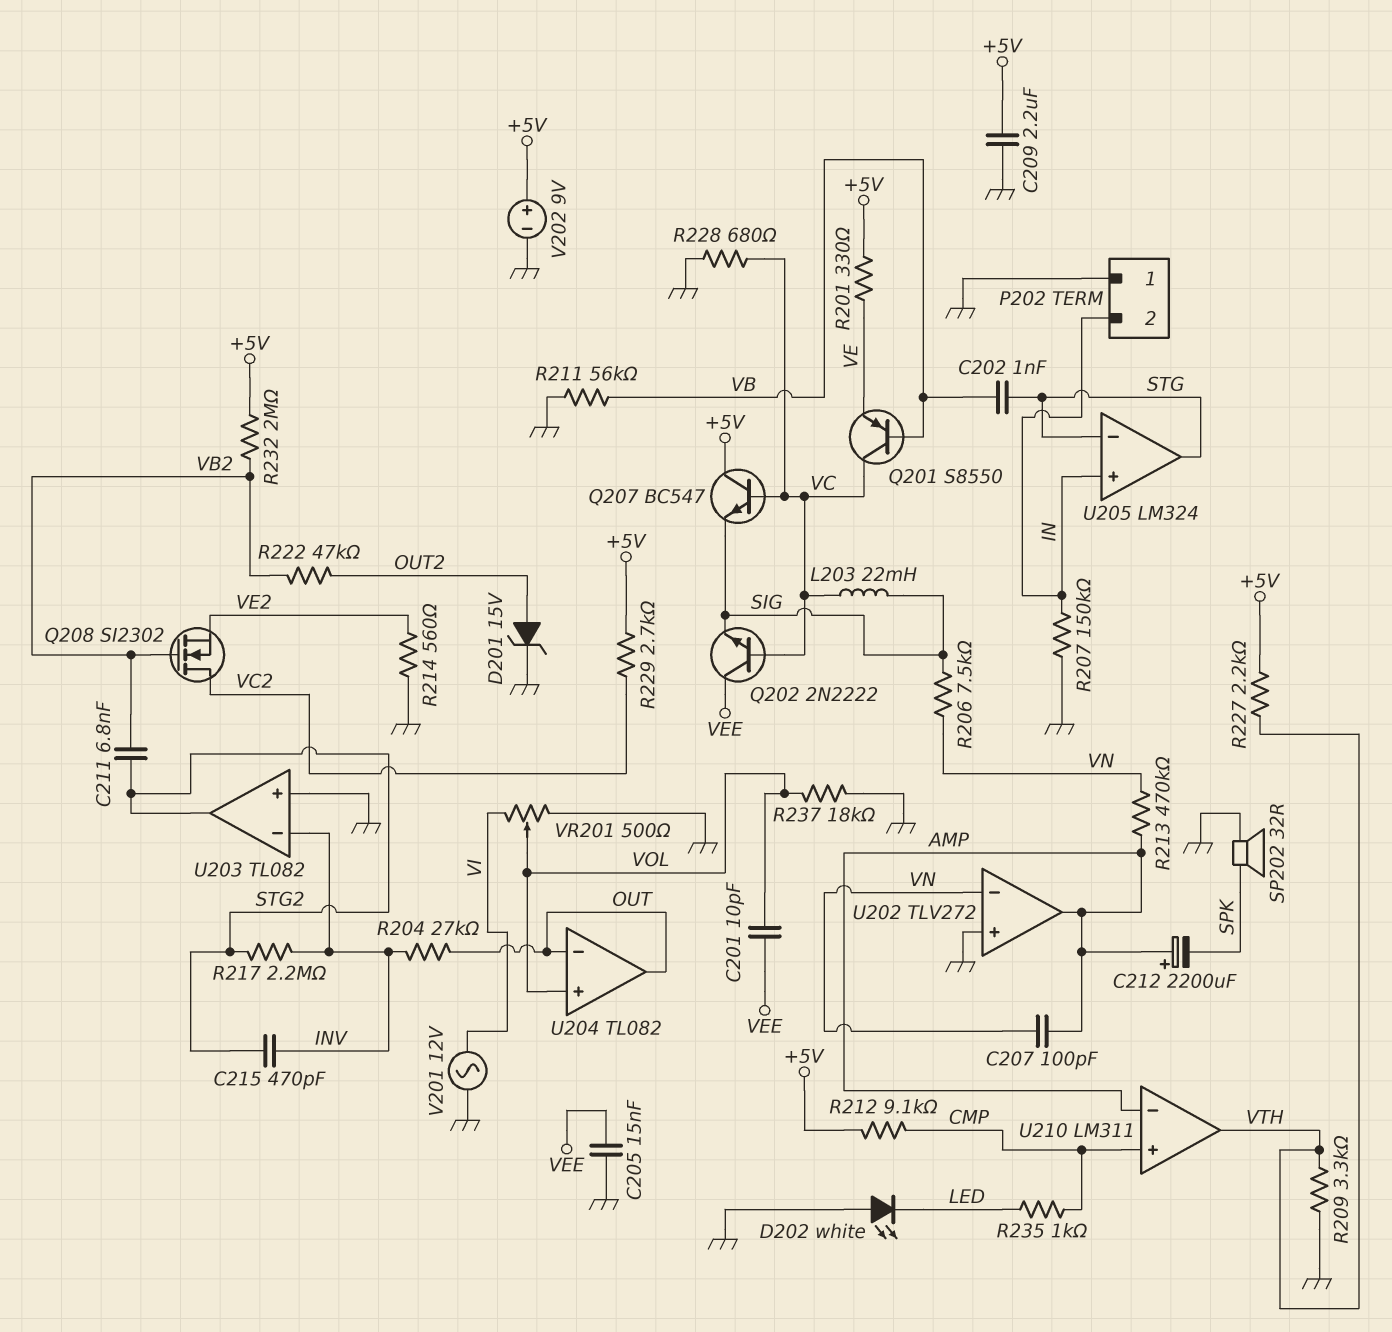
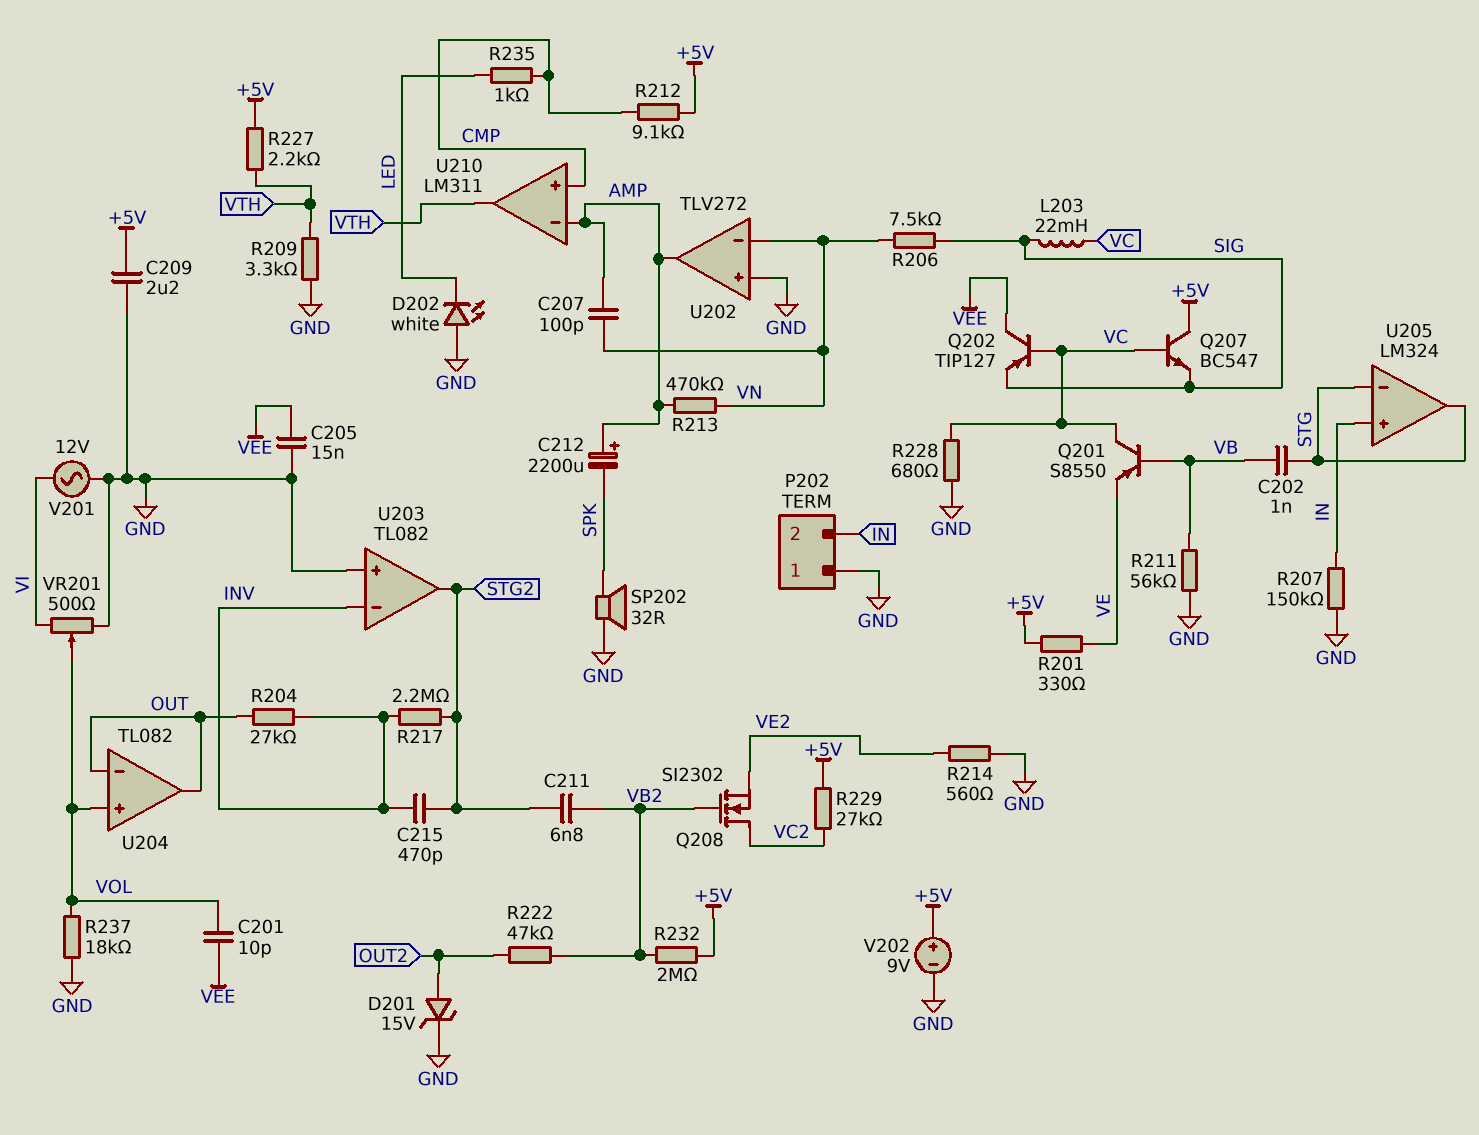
Q202: NPN 2N2222 (B VC, C VEE, E SIG) -> PNP TIP127 (B VC, C VEE, E SIG)
R229: 2.7k (+5V, VC2) -> 27k (+5V, VC2)

